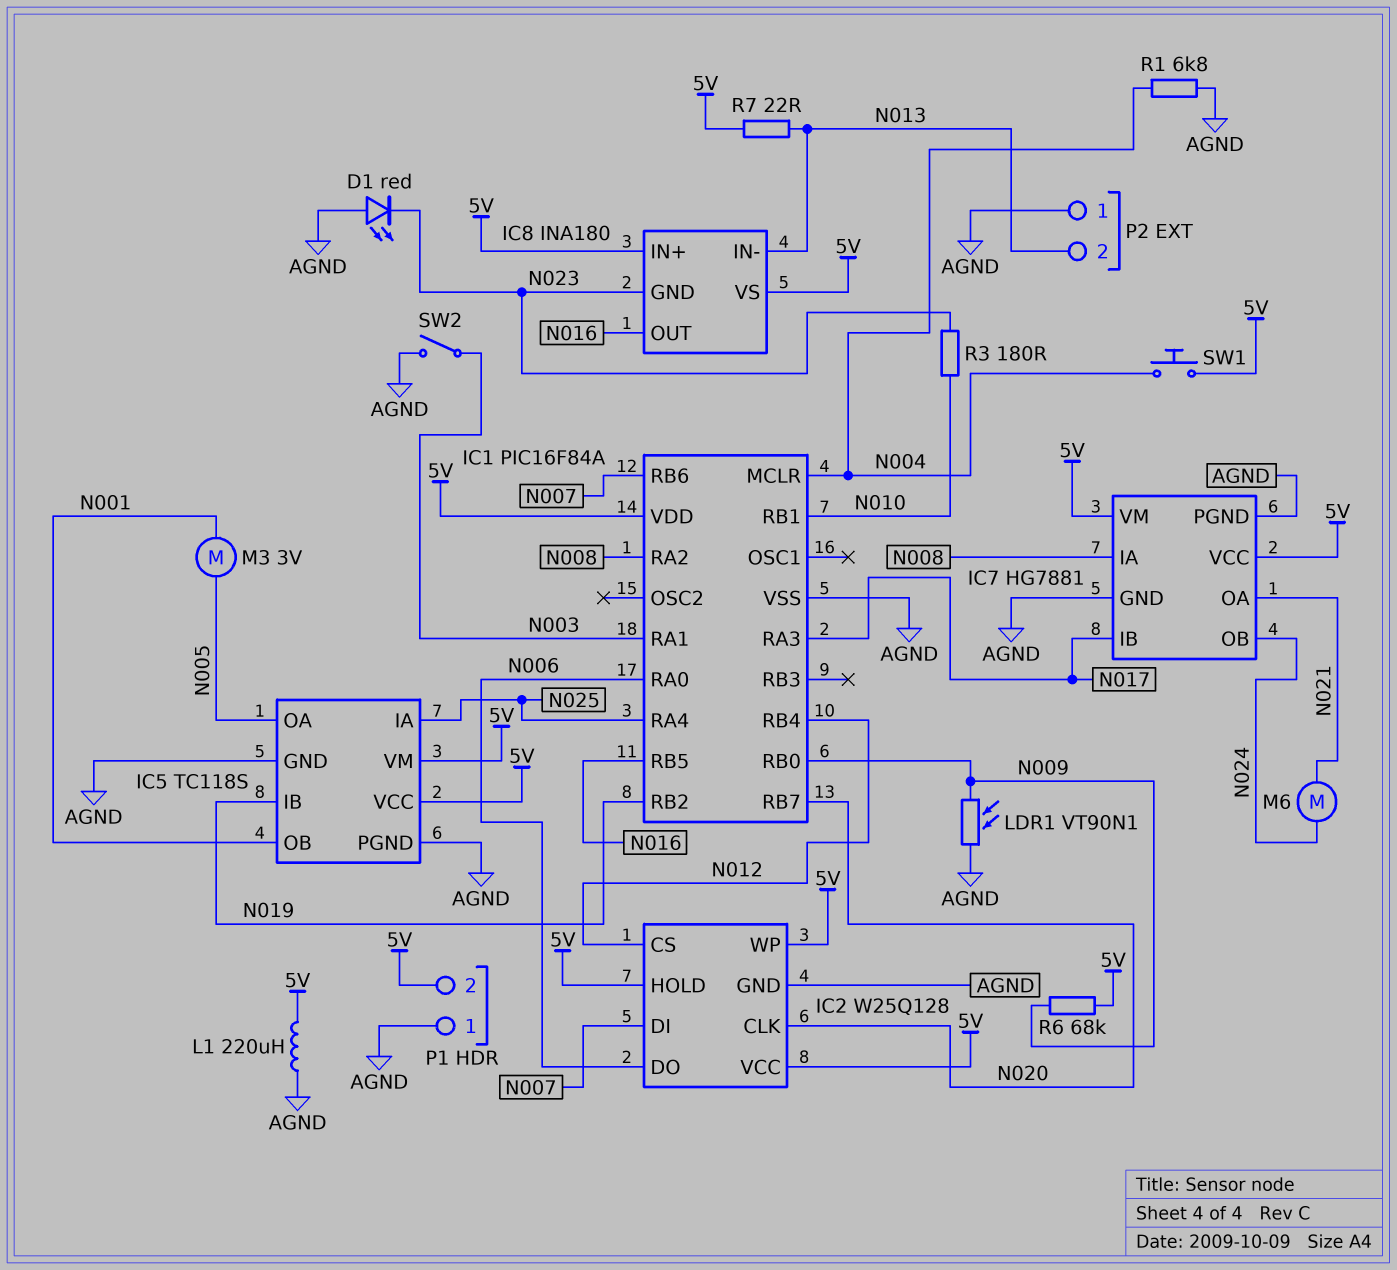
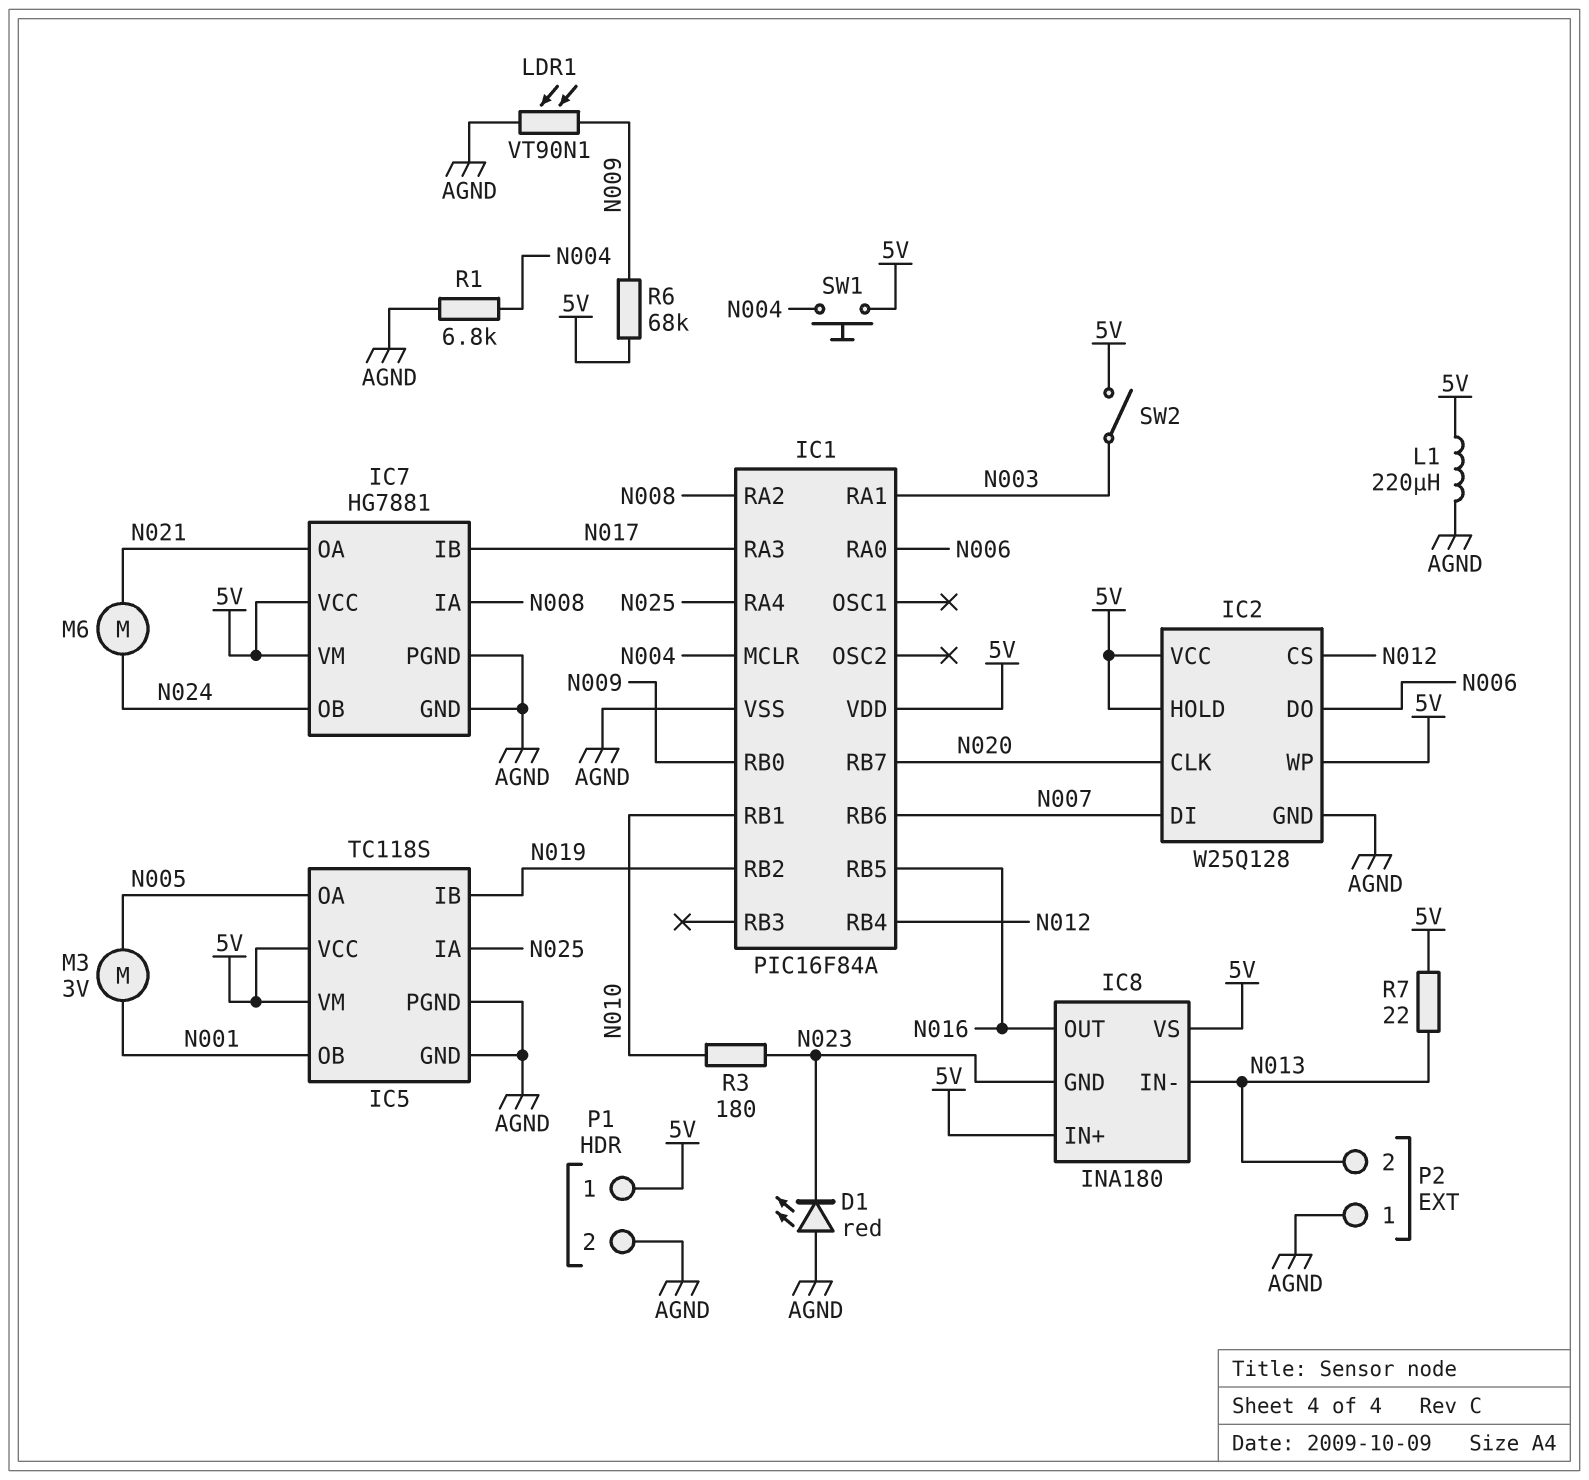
P1 pin 1: AGND -> 5V
P1 pin 2: 5V -> AGND
SW2: switch (AGND, N003) -> switch (5V, N003)

